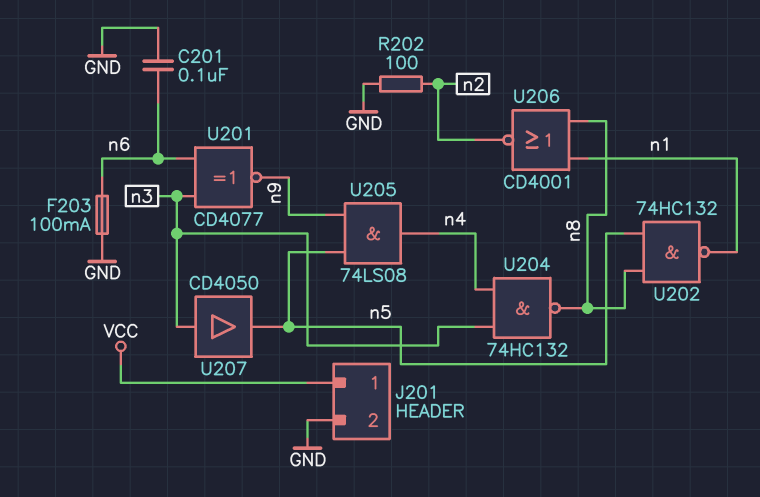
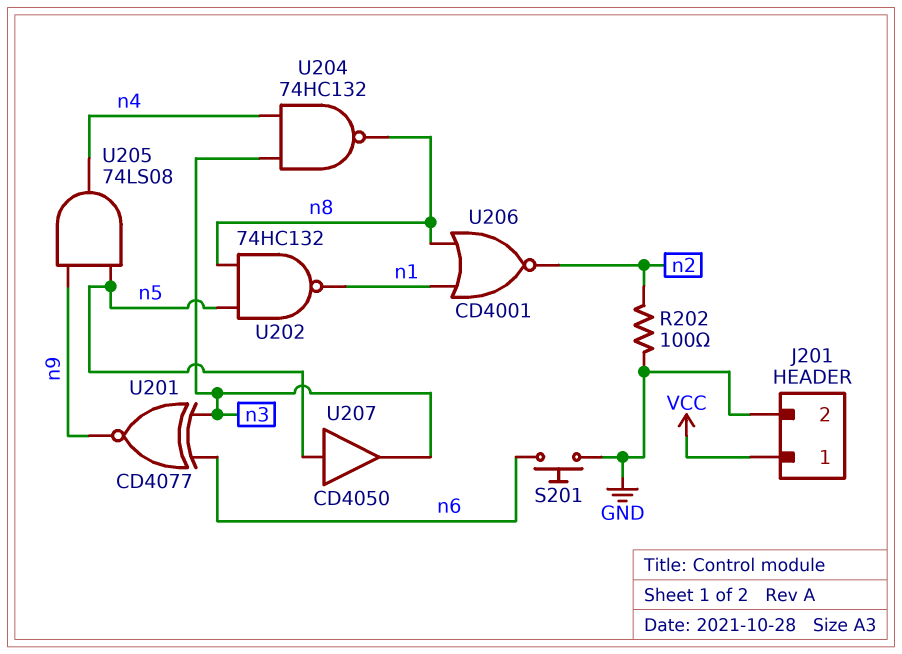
C201: 100nF (GND, n6) -> none
F203: 100mA (GND, n6) -> none
S201: none -> button (GND, n6)
U207: buffer CD4050 (in n3, out n5) -> buffer CD4050 (in n5, out n3)

